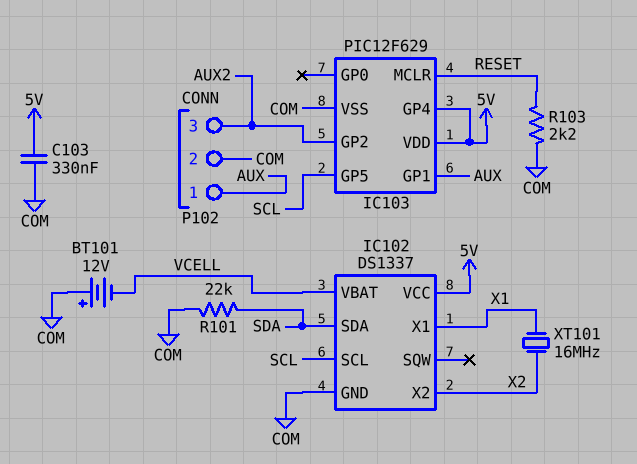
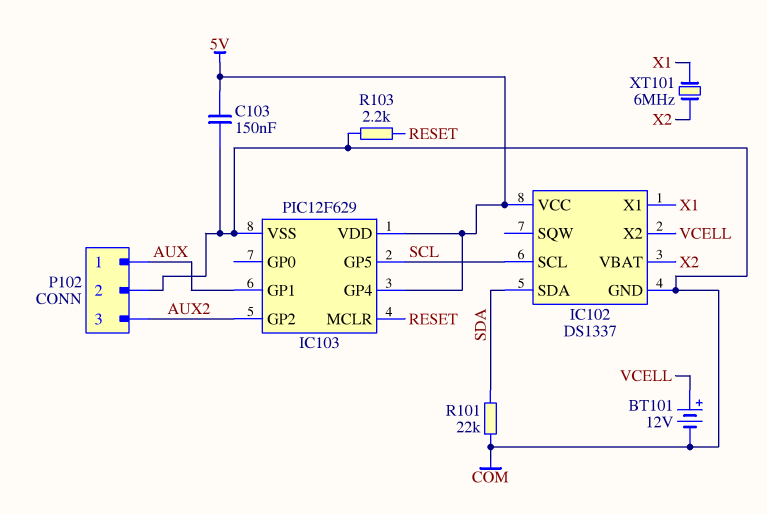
BT101: 12V (plus COM, minus VCELL) -> 12V (plus VCELL, minus COM)
C103: 330nF (5V, COM) -> 150nF (5V, COM)
IC102 pin VBAT: VCELL -> X2
IC102 pin X2: X2 -> VCELL
XT101: 16MHz (X1, X2) -> 6MHz (X1, X2)

